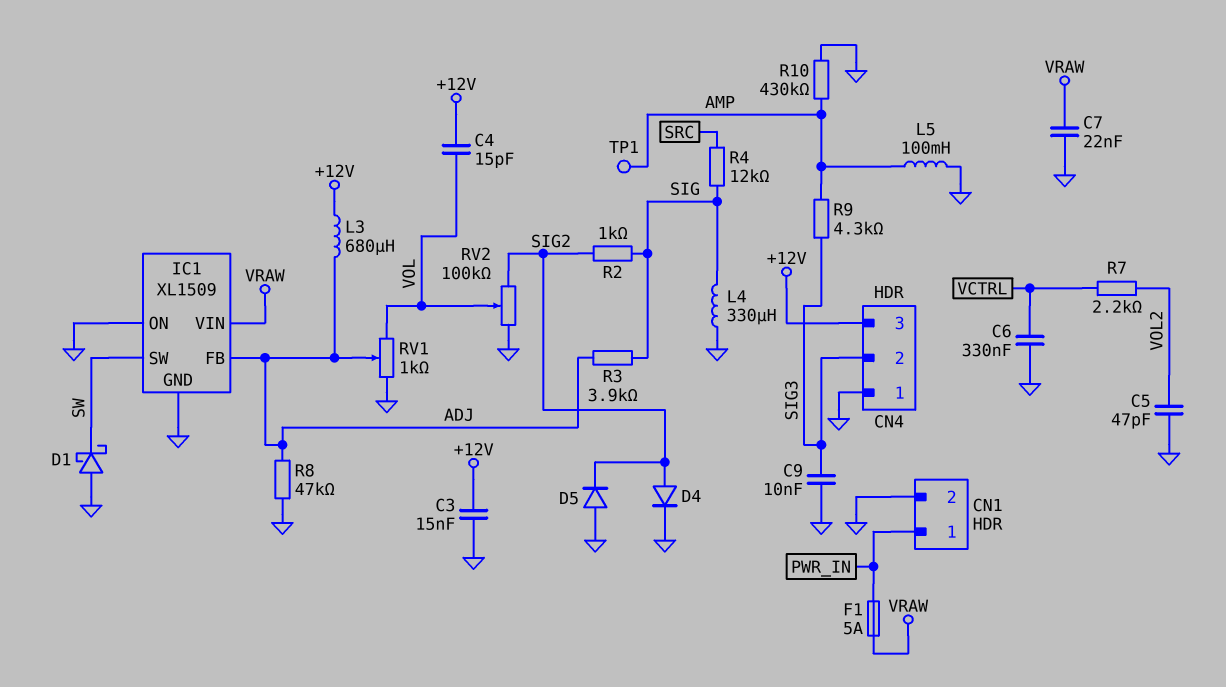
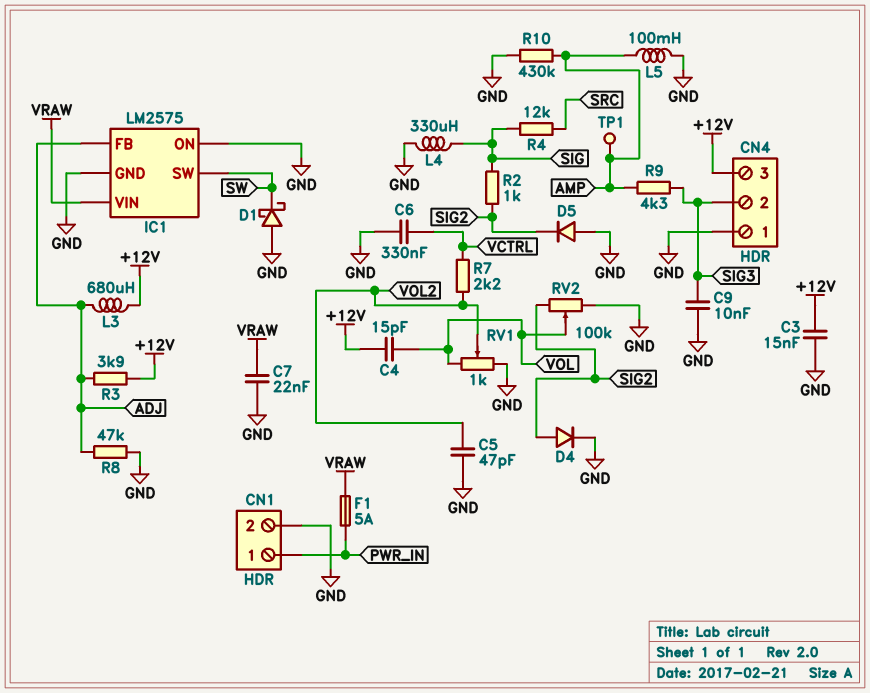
IC1: XL1509 -> LM2575
R3: 3.9k (ADJ, SIG) -> 3.9k (+12V, ADJ)
RV1: 1k (GND, VOL, wiper ADJ) -> 1k (GND, VOL, wiper VOL2)

